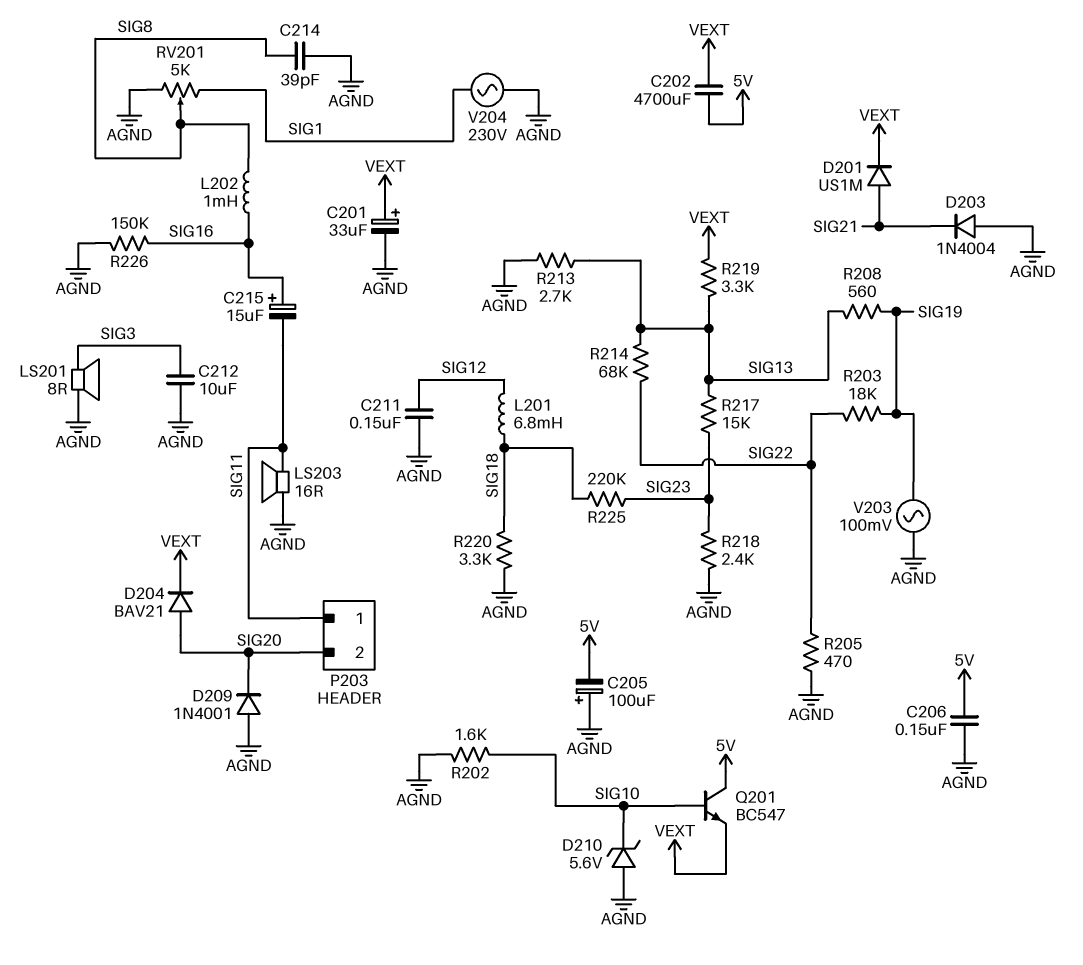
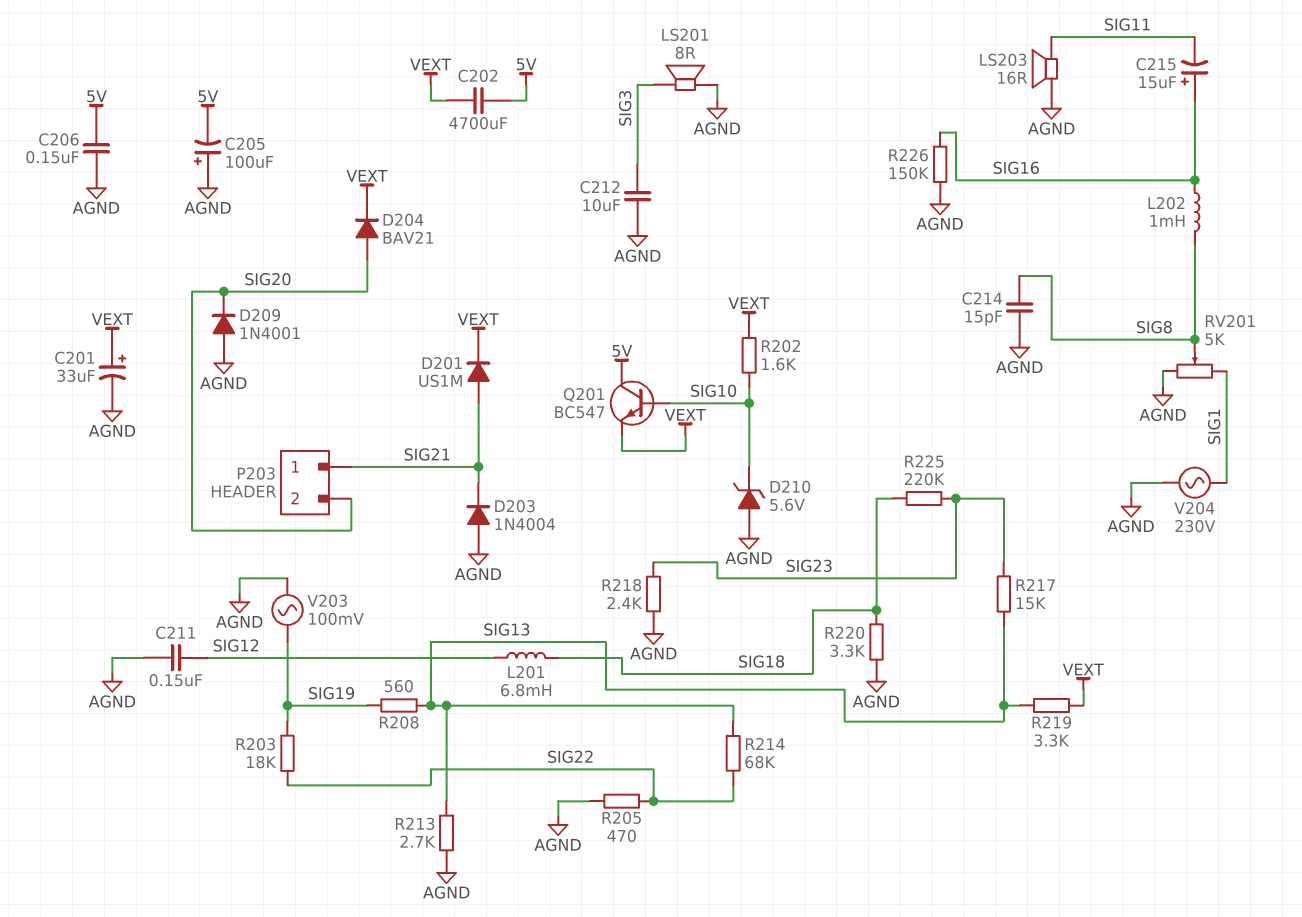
C214: 39pF (AGND, SIG8) -> 15pF (AGND, SIG8)
P203 pin 1: SIG11 -> SIG21
R202: 1.6k (AGND, SIG10) -> 1.6k (SIG10, VEXT)

